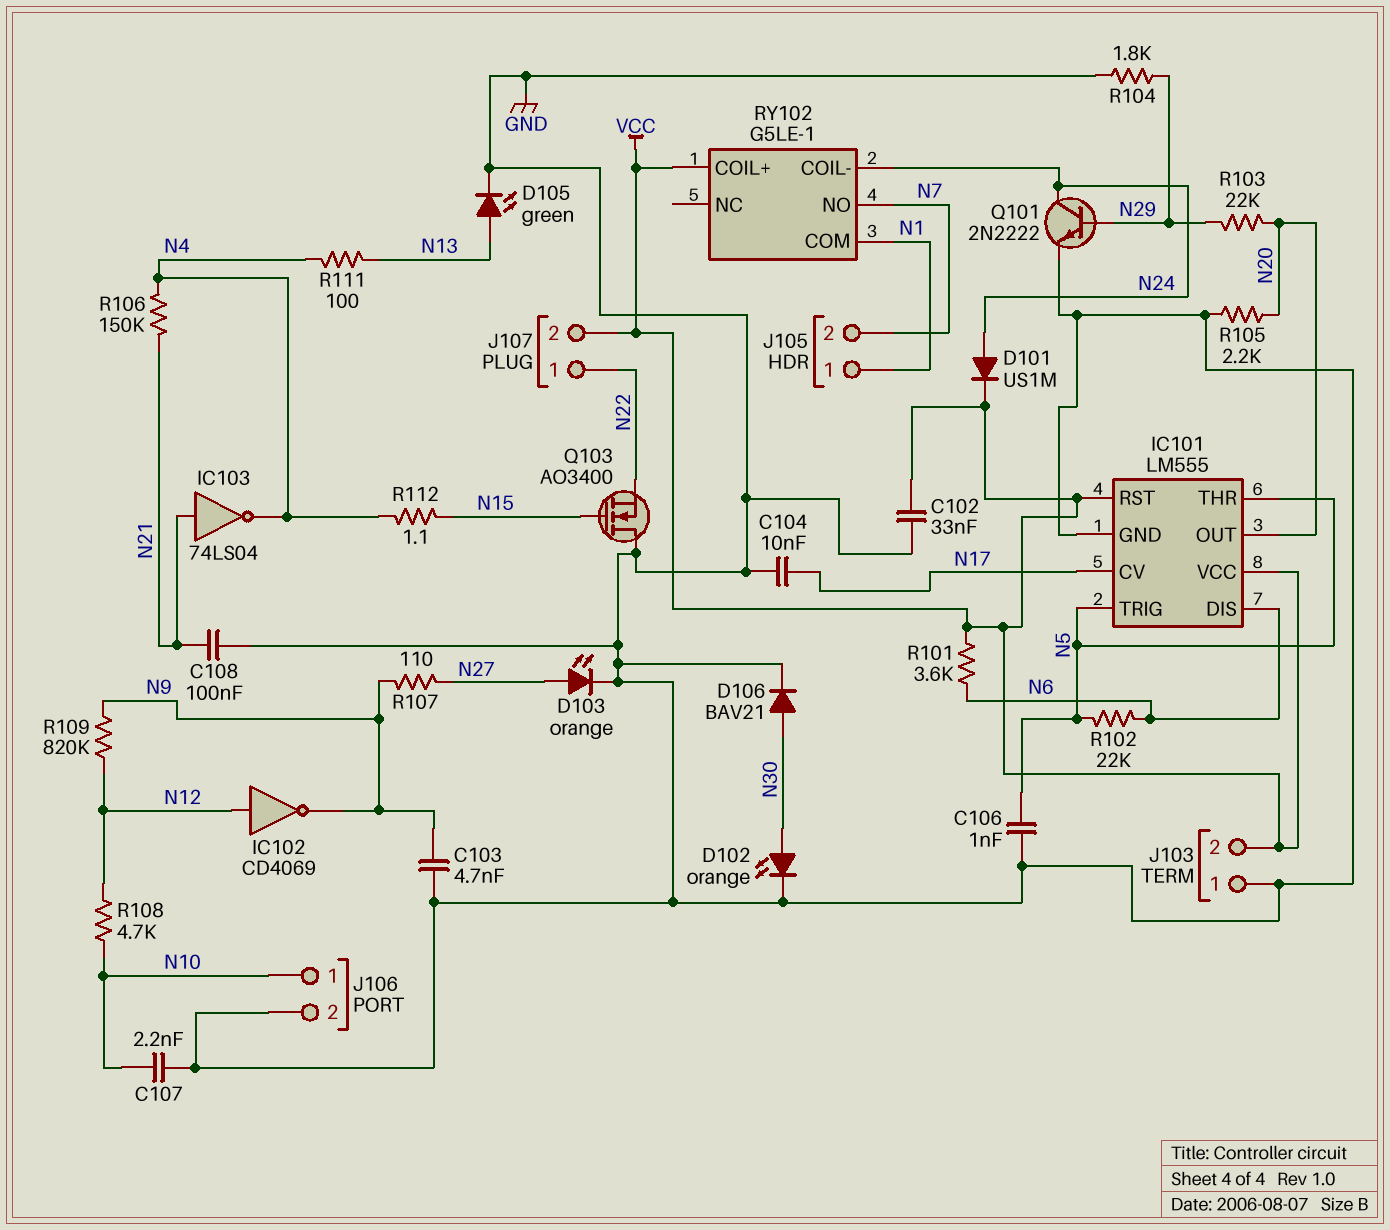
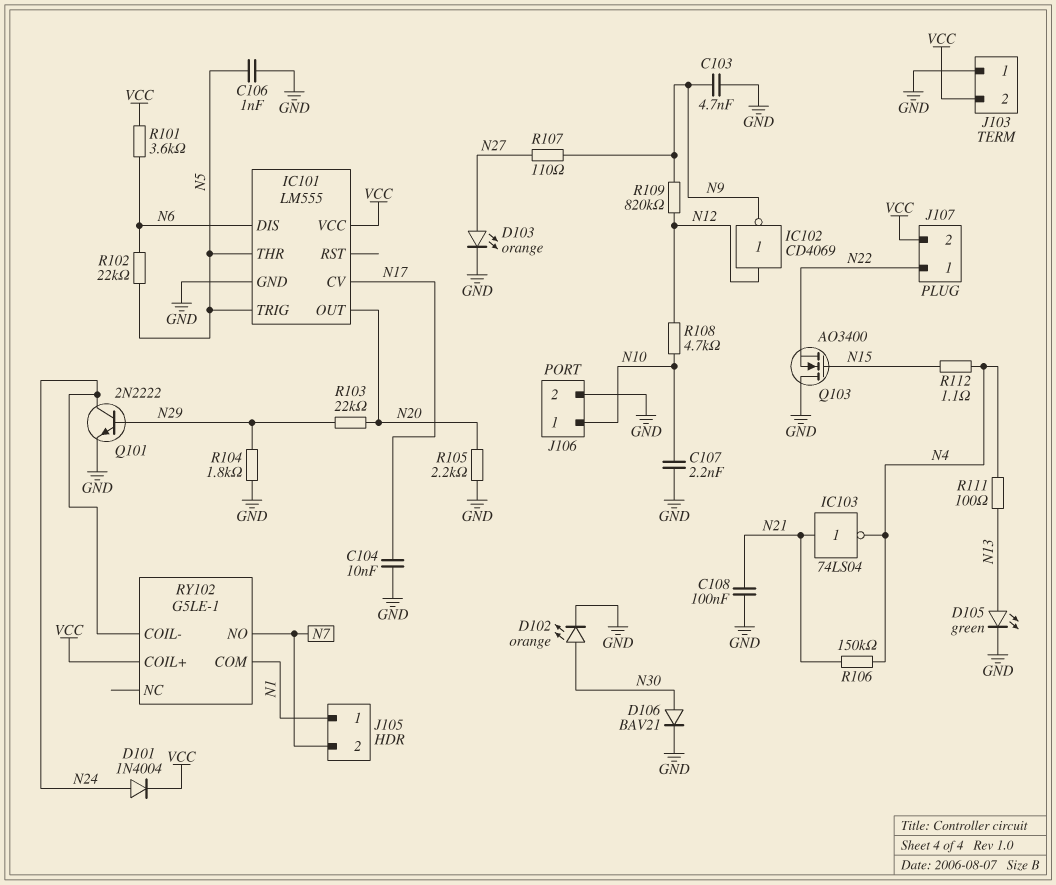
C102: 33nF (GND, VCC) -> none
D101: diode US1M (A N24, K VCC) -> diode 1N4004 (A N24, K VCC)
IC101 pin RST: VCC -> none

